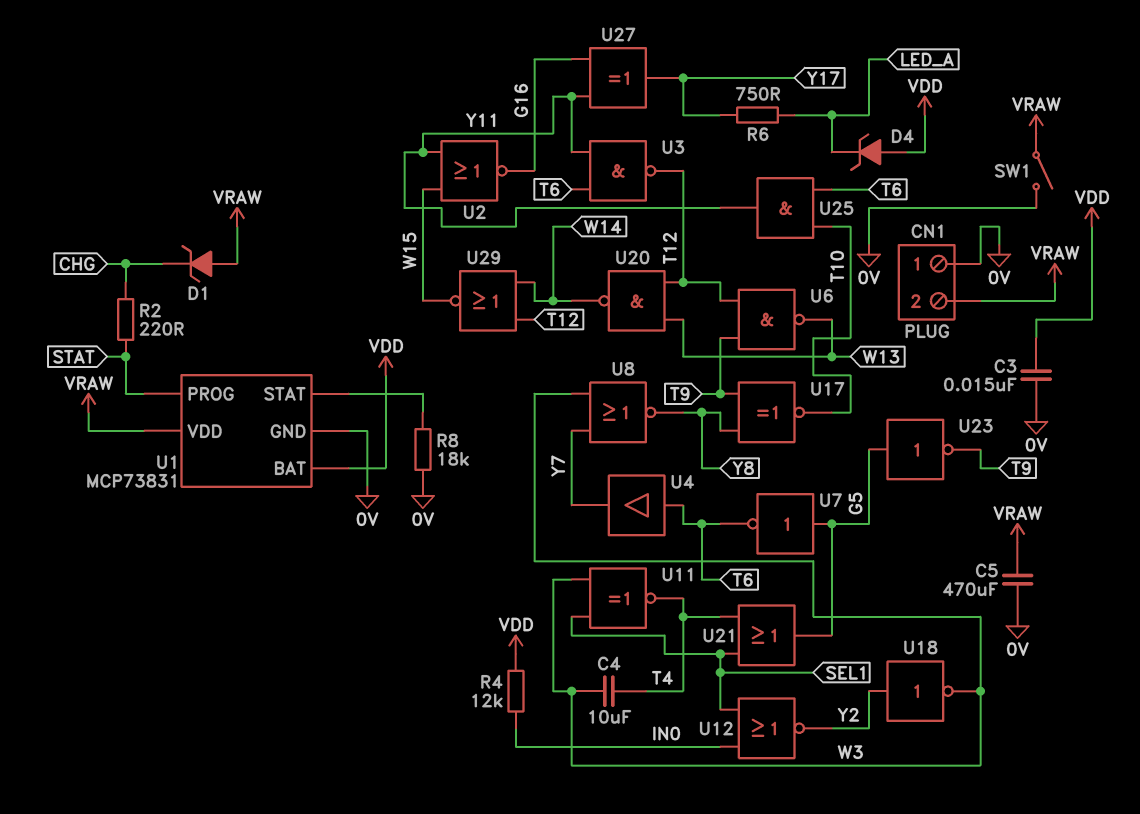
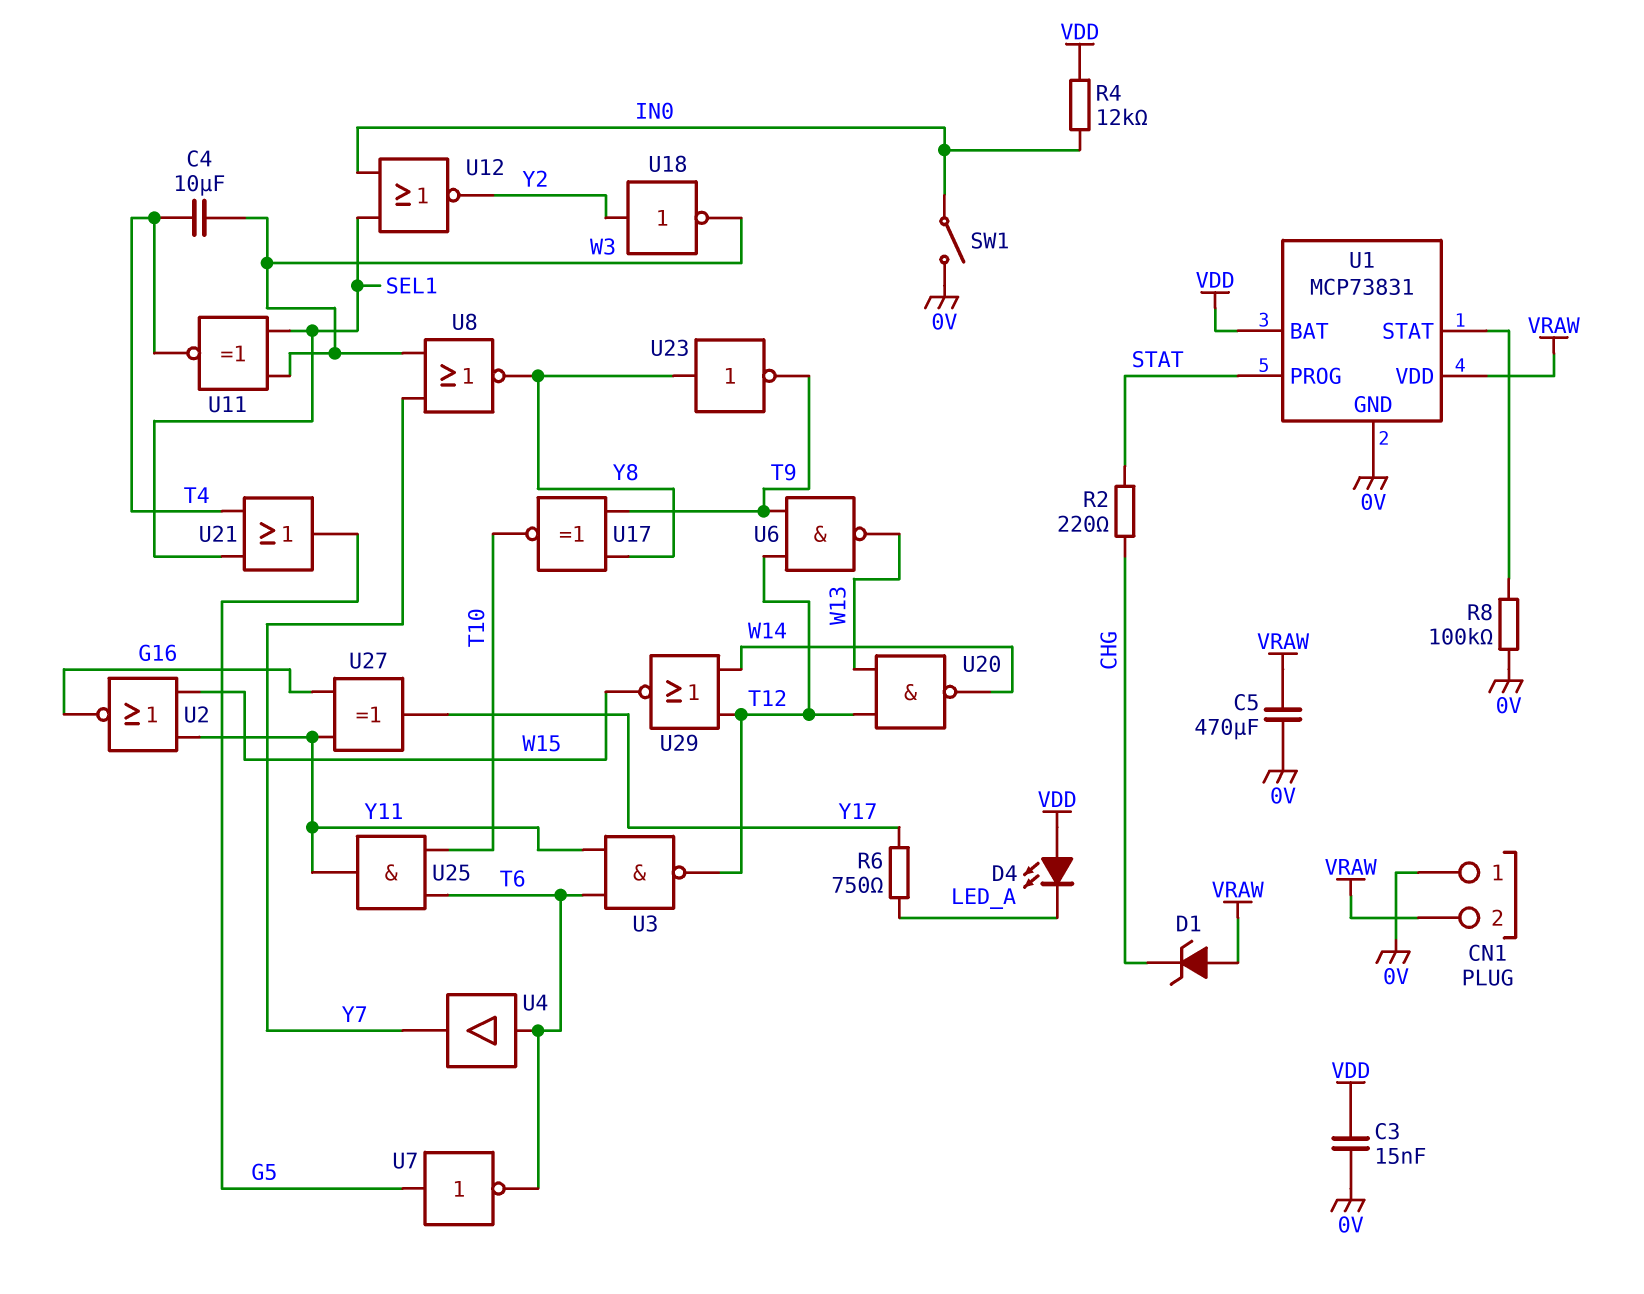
D4: zener (A VDD, K LED_A) -> LED (A VDD, K LED_A)
R8: 18k (0V, U1/STAT) -> 100k (0V, U1/STAT)
SW1: switch (0V, VRAW) -> switch (0V, IN0)
U23: NOT (in G5, out T9) -> NOT (in Y8, out T9)

